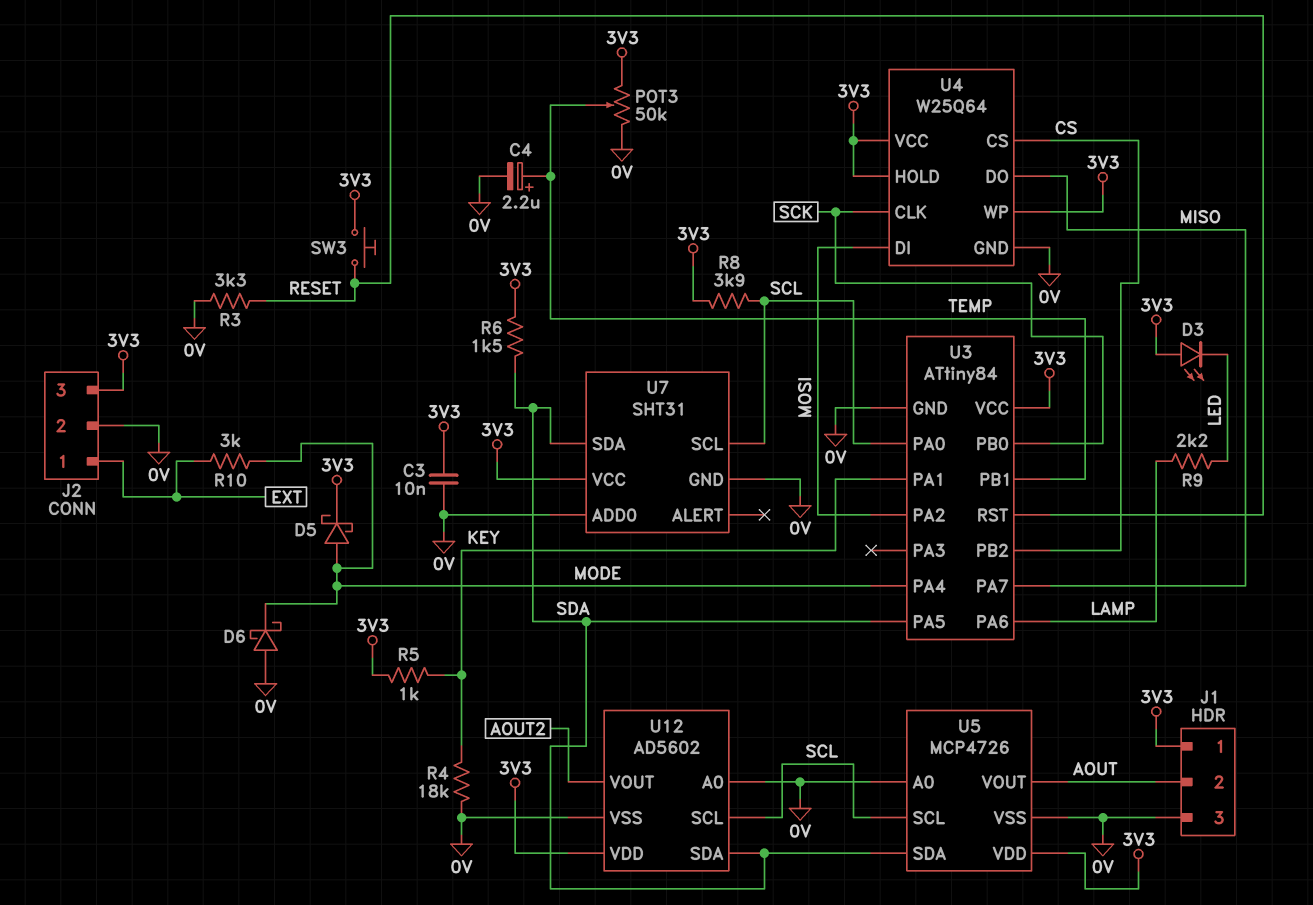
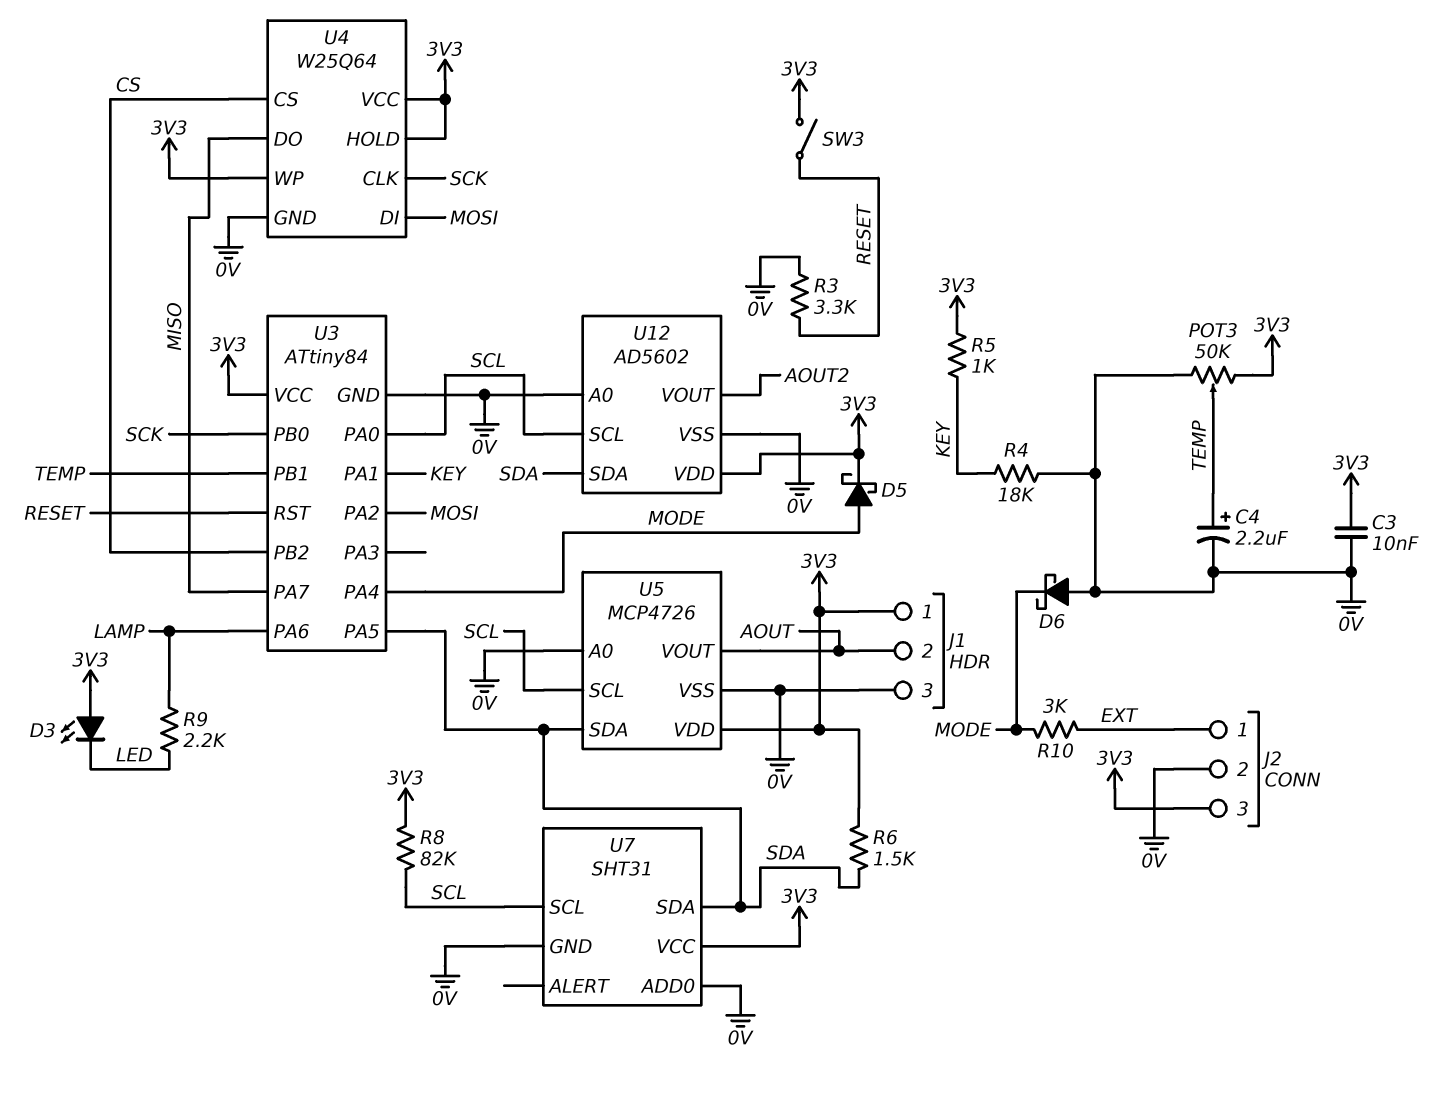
R8: 3.9k (3V3, SCL) -> 82k (3V3, SCL)
SW3: button (3V3, RESET) -> switch (3V3, RESET)

